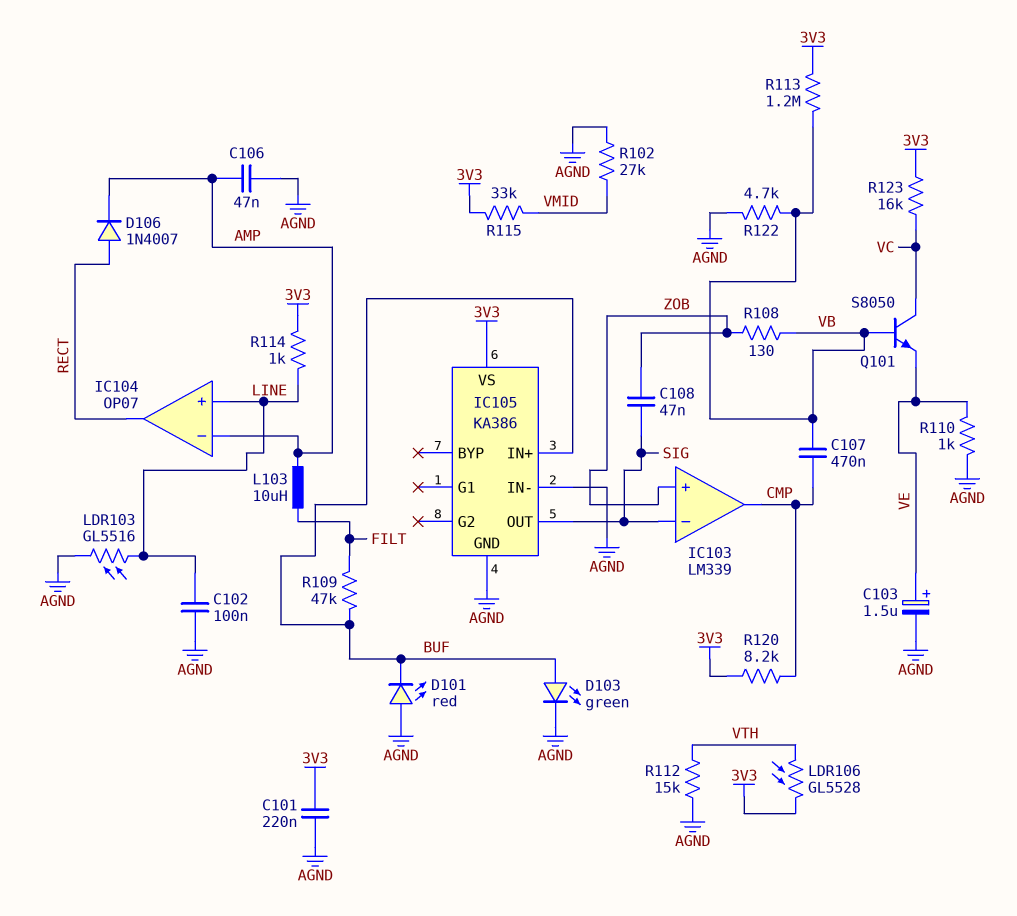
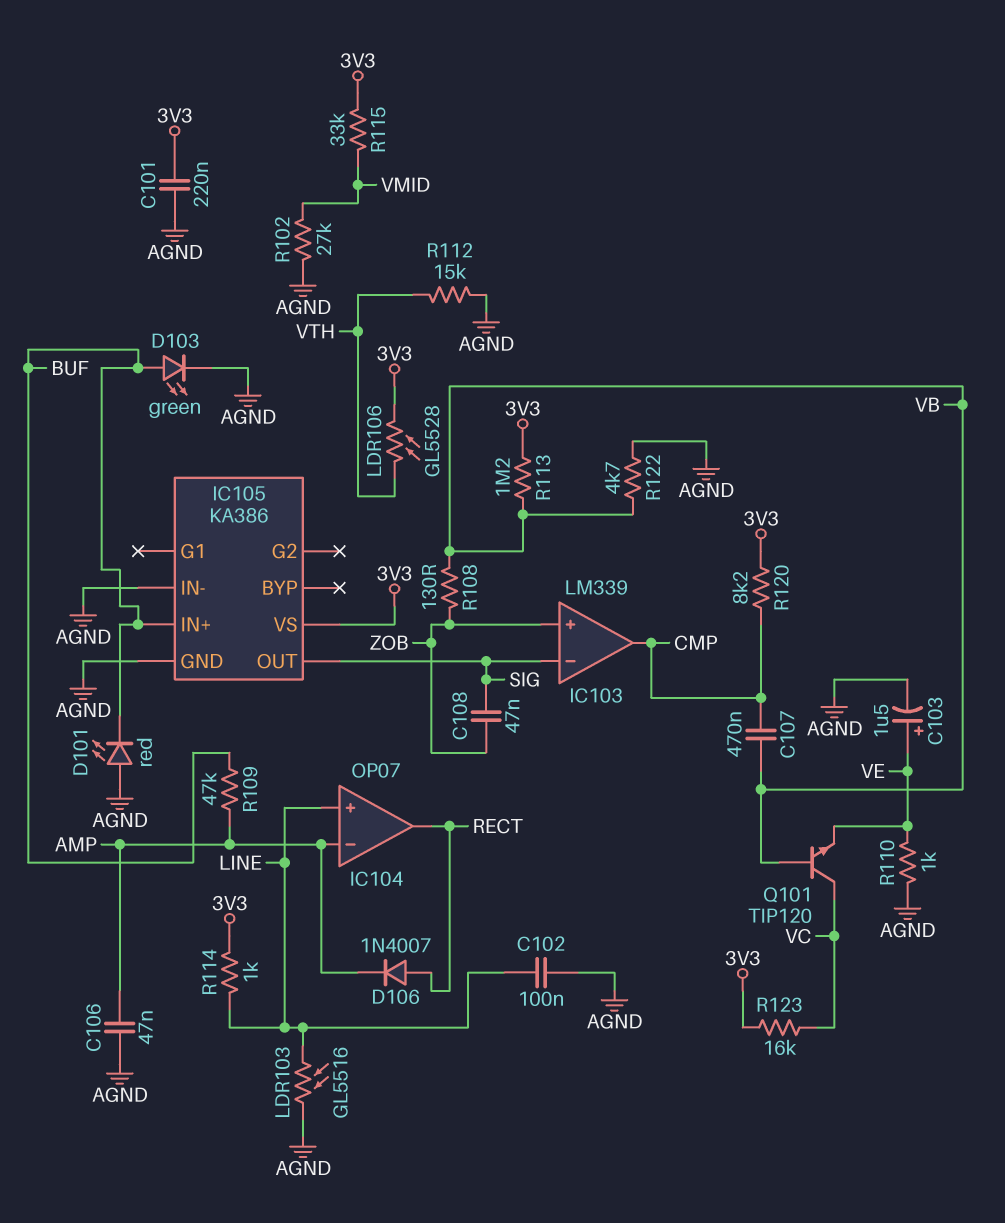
L103: 10uH (AMP, FILT) -> none
Q101: NPN S8050 (B VB, C VC, E VE) -> NPN TIP120 (B VB, C VC, E VE)
R109: 47k (BUF, FILT) -> 47k (AMP, BUF)

